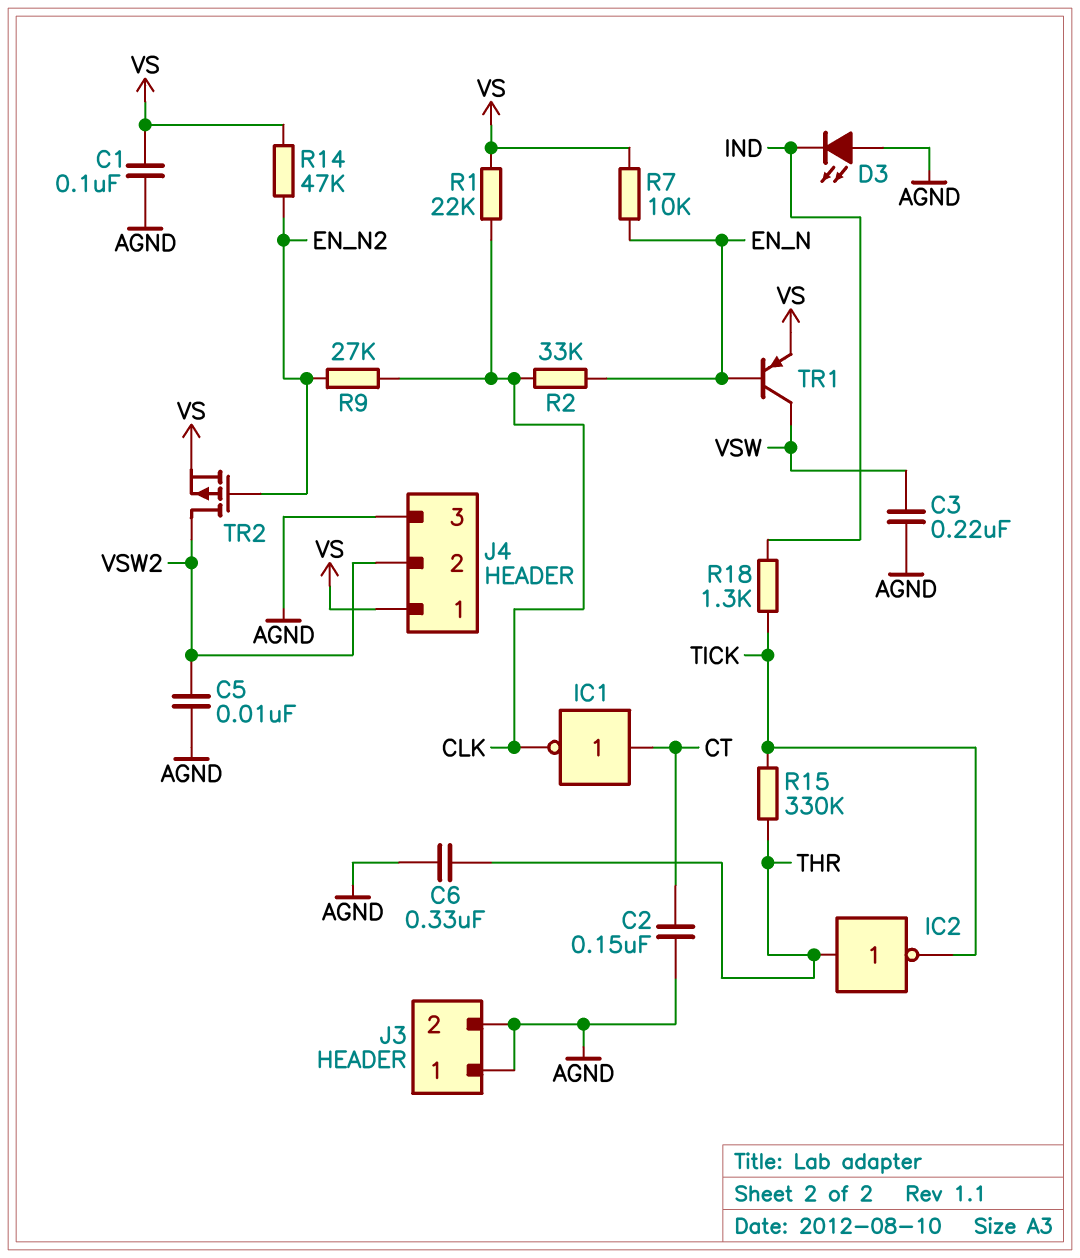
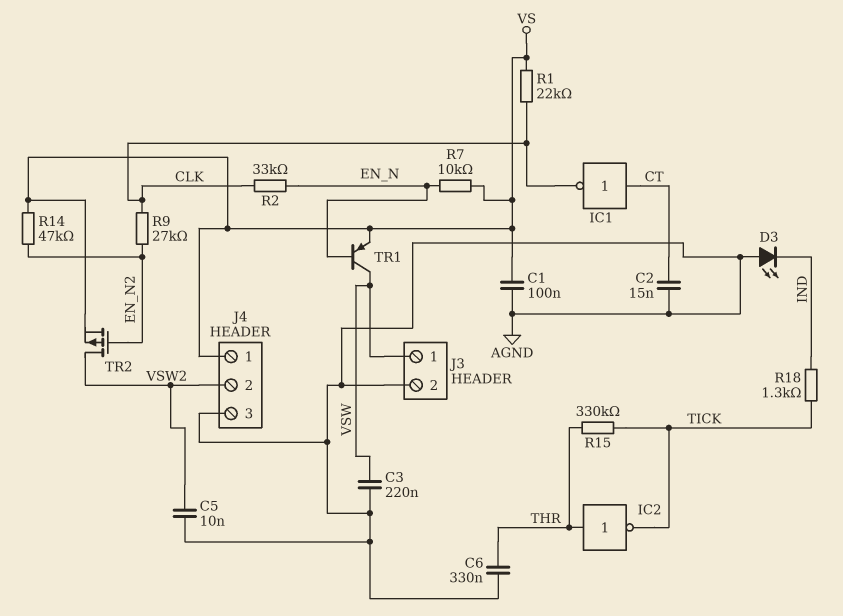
C2: 150nF (AGND, CT) -> 15nF (AGND, CT)
J3 pin 1: AGND -> VSW

